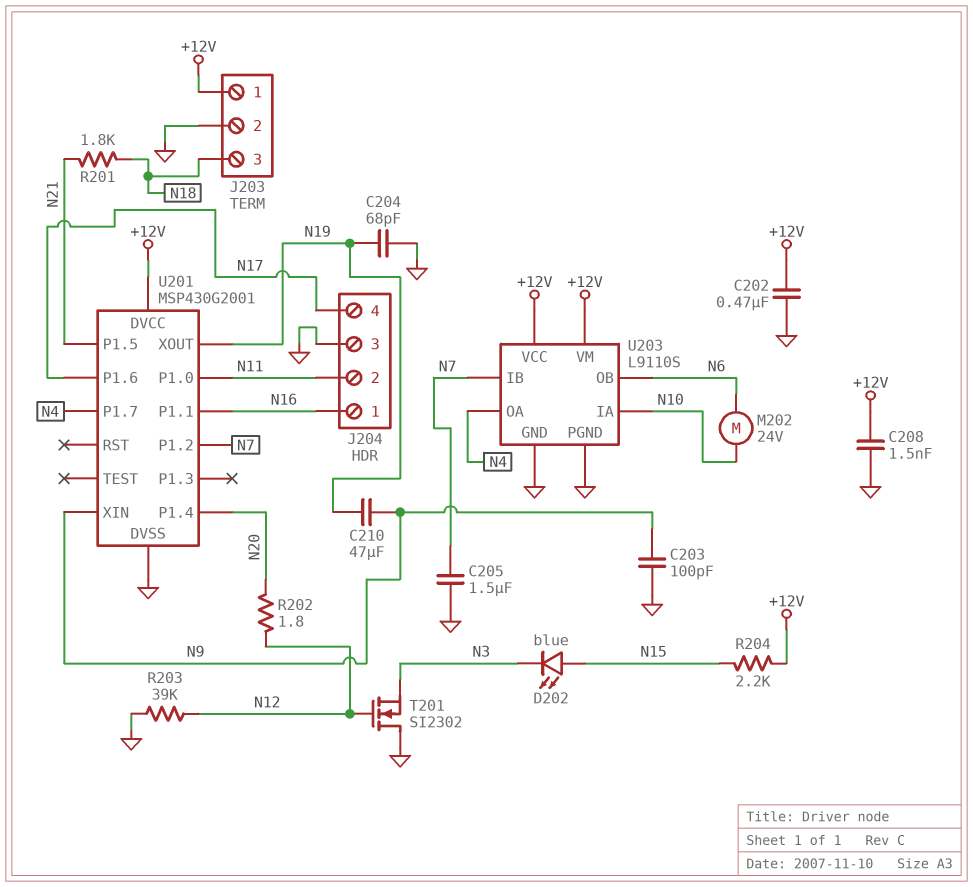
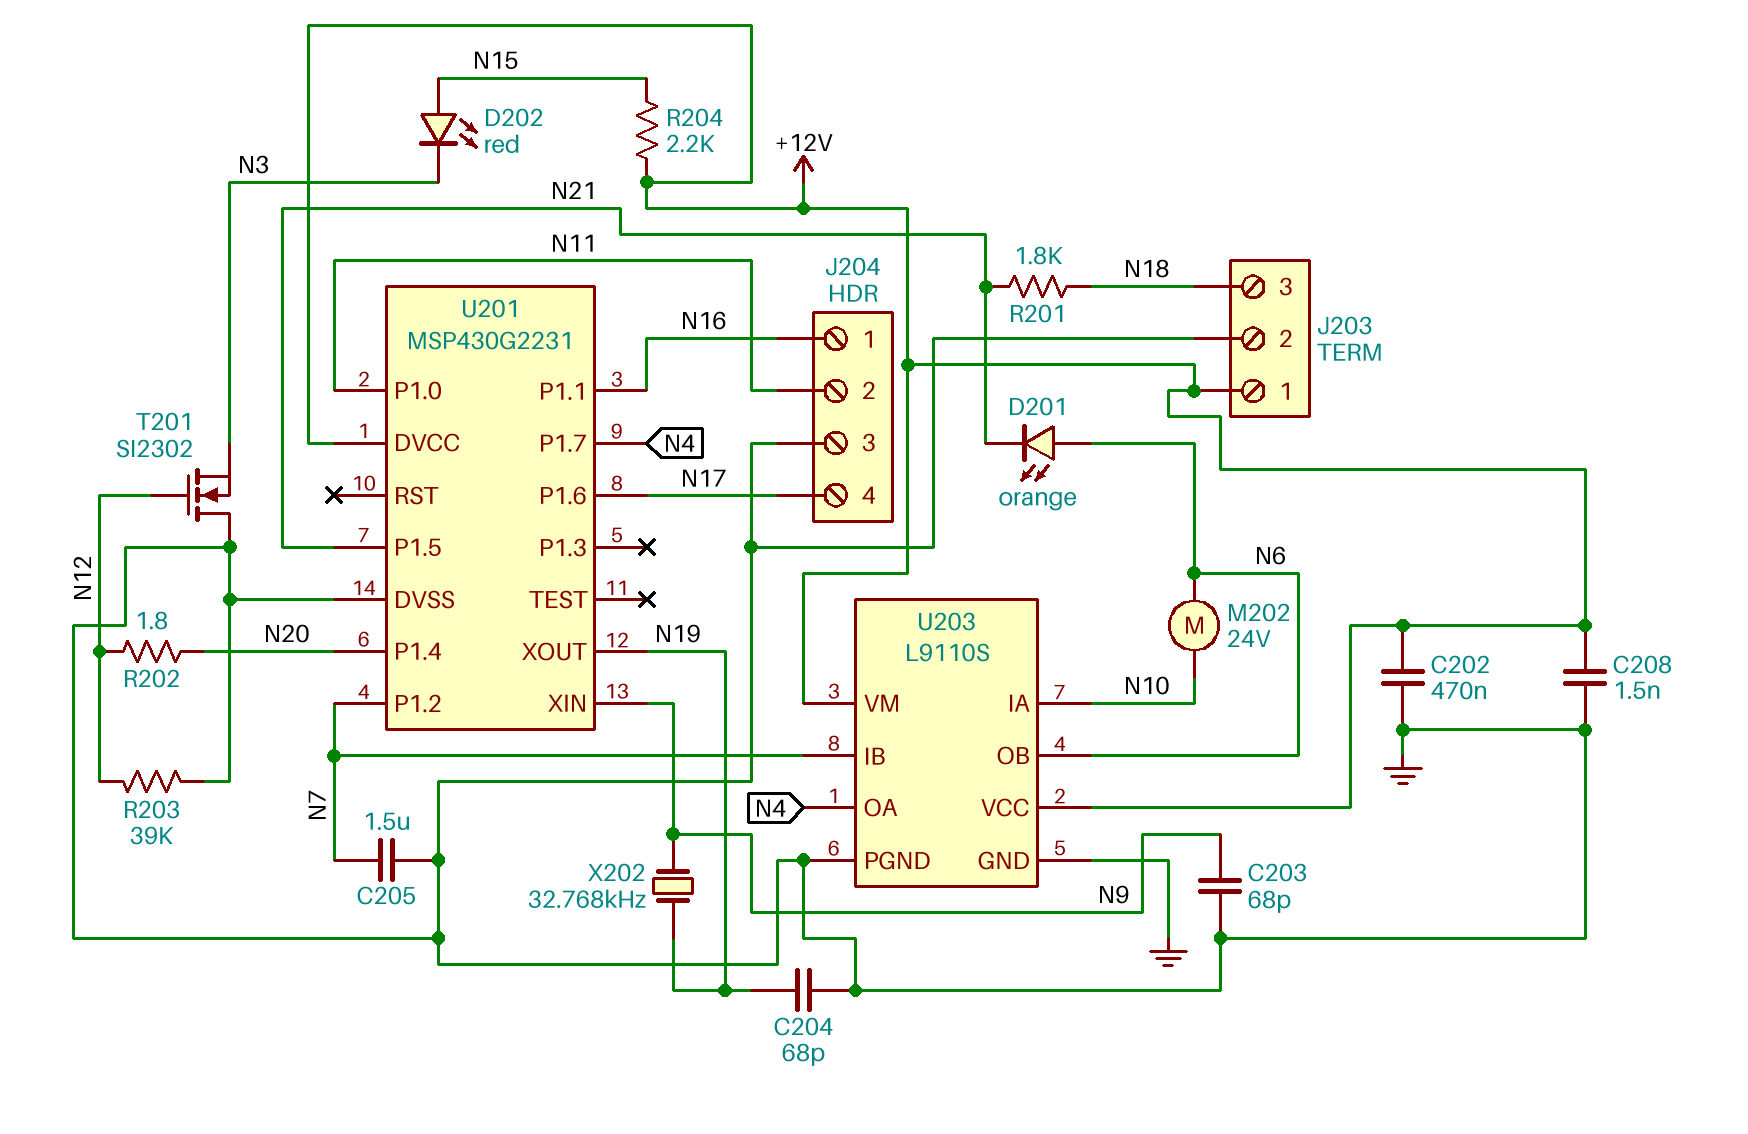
C203: 100pF (GND, N9) -> 68pF (GND, N9)
C210: 47uF (N9, N19) -> none
D201: none -> LED orange (A N6, K N21)
D202: LED blue (A N15, K N3) -> LED red (A N15, K N3)
U201: MSP430G2001 -> MSP430G2231
X202: none -> 32.768kHz (N9, N19)

